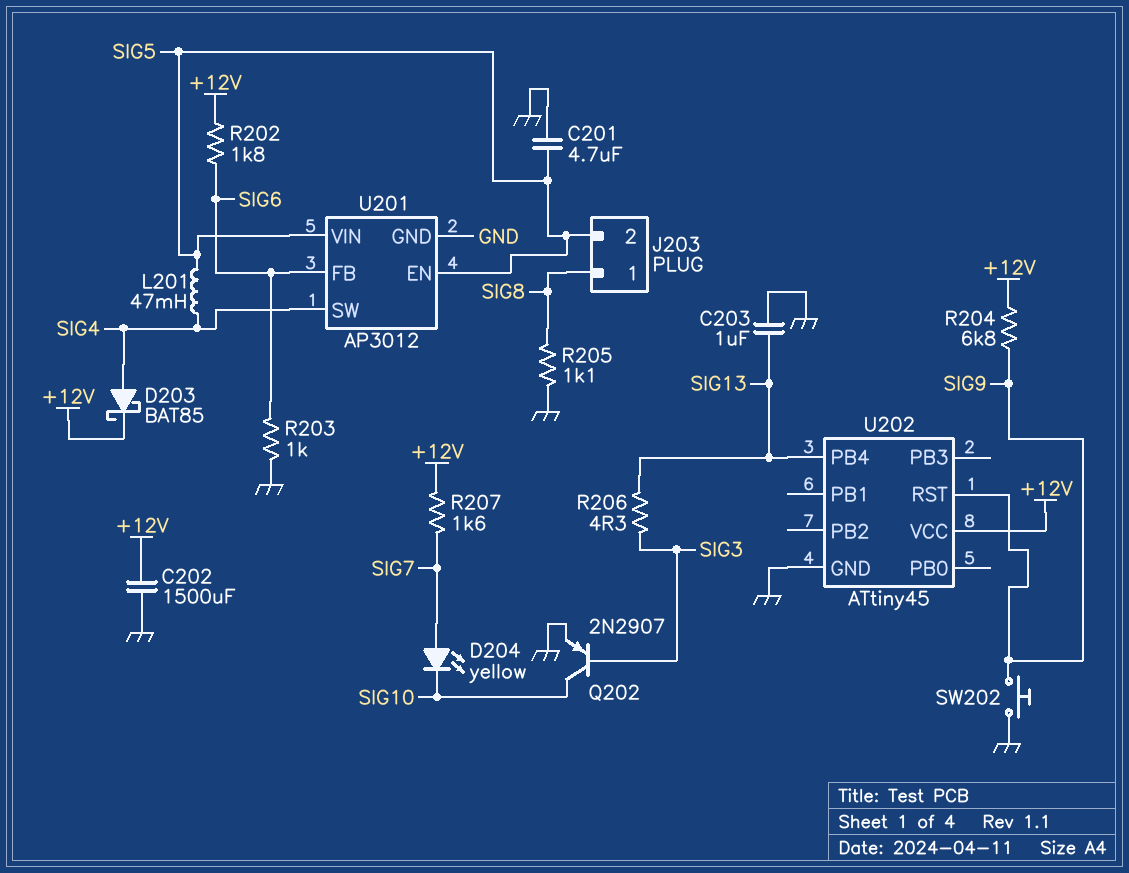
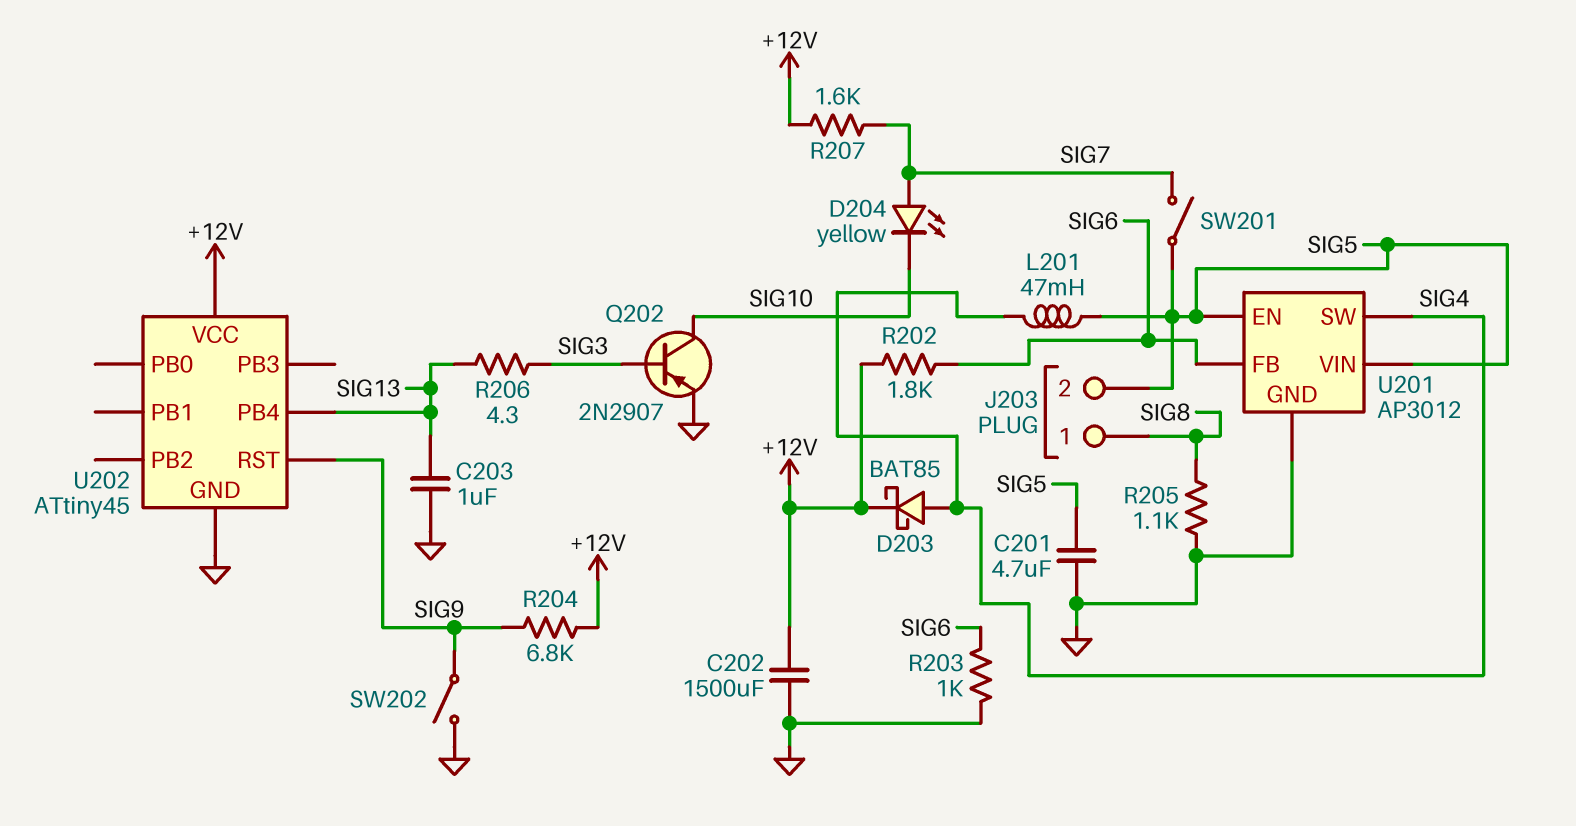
SW201: none -> switch (SIG5, SIG7)
SW202: button (GND, SIG9) -> switch (GND, SIG9)

